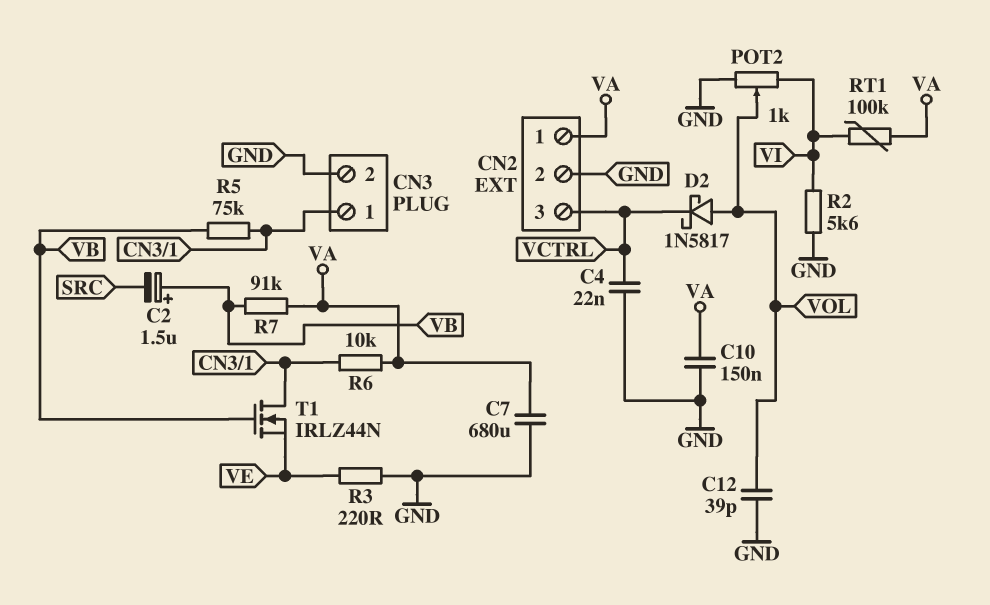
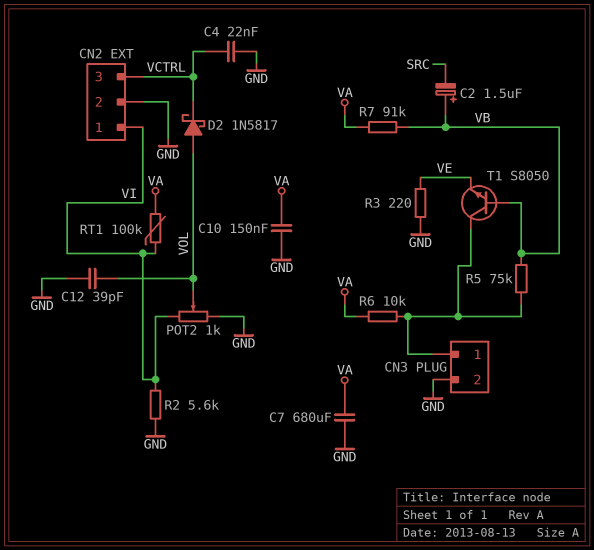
CN2 pin 1: VA -> VI
T1: NMOS IRLZ44N (G VB, D CN3/1, S VE) -> NPN S8050 (B VB, C CN3/1, E VE)

